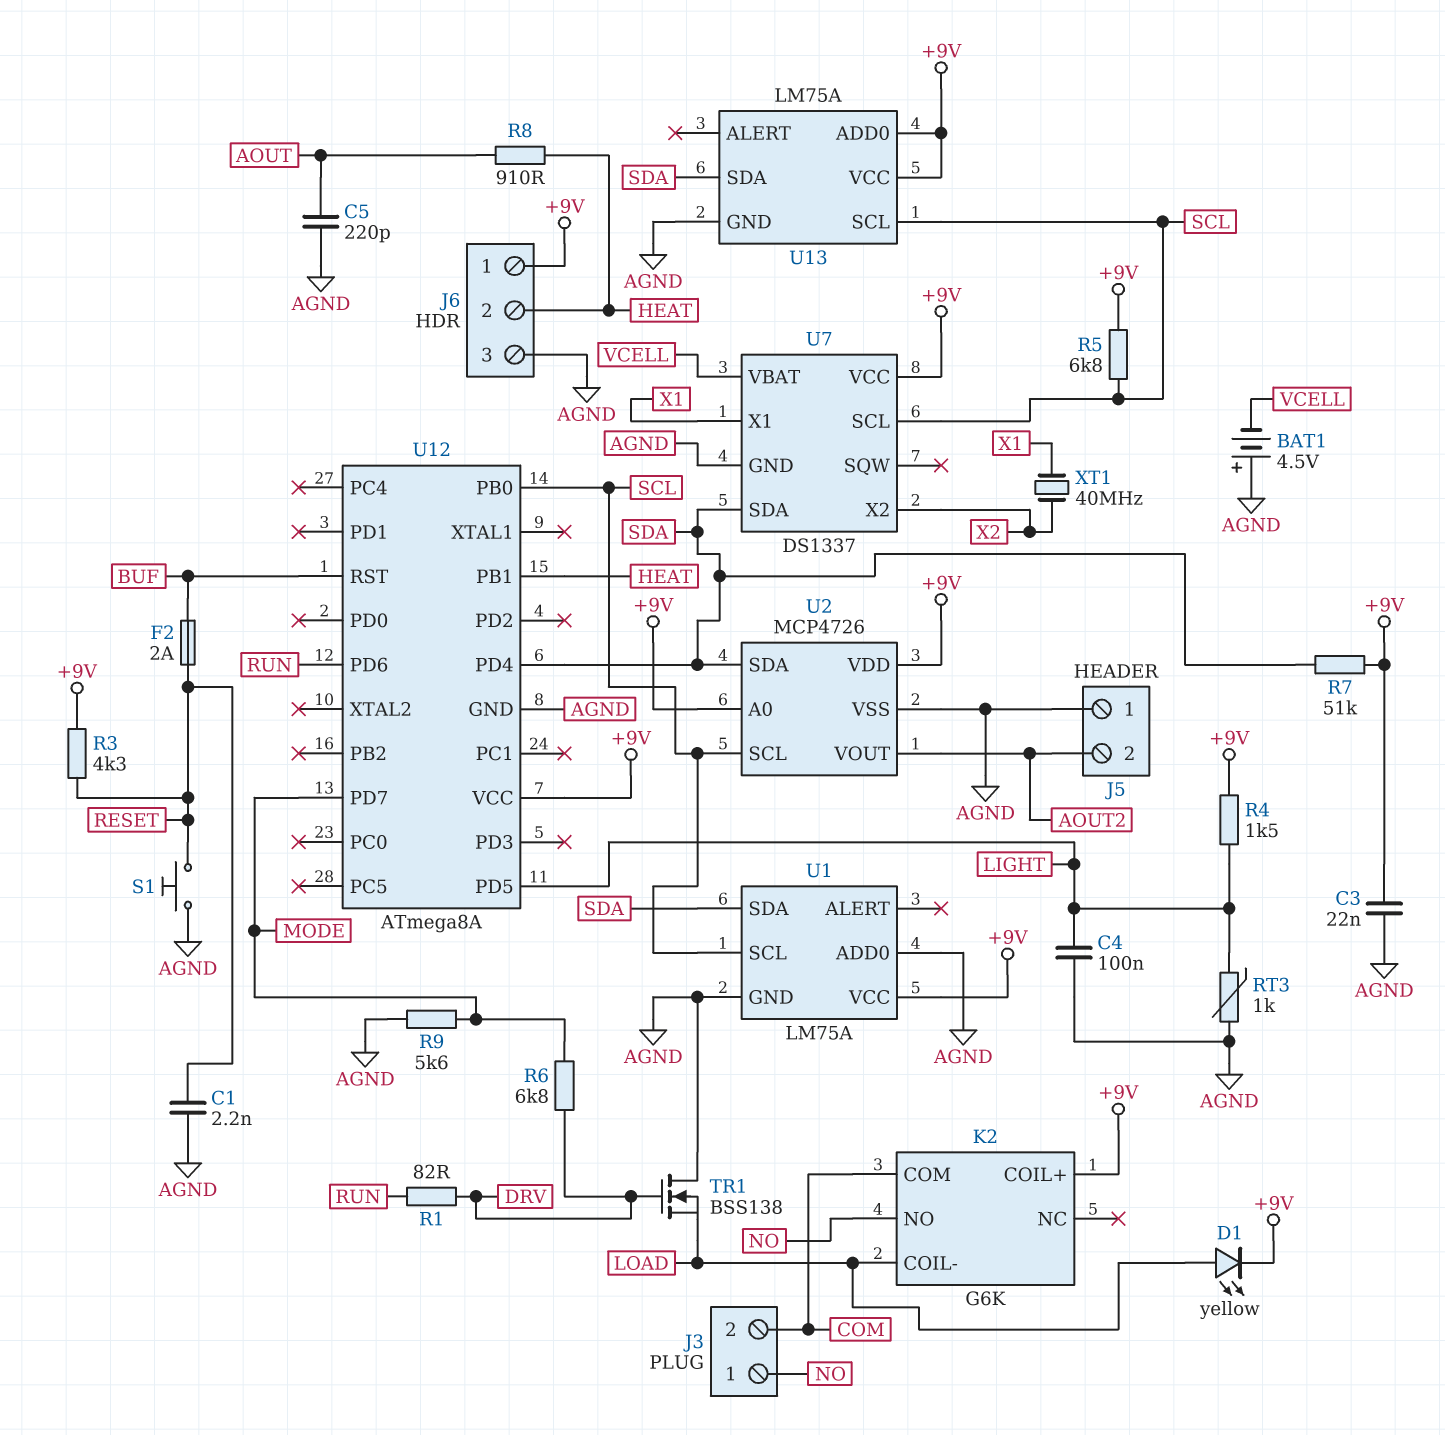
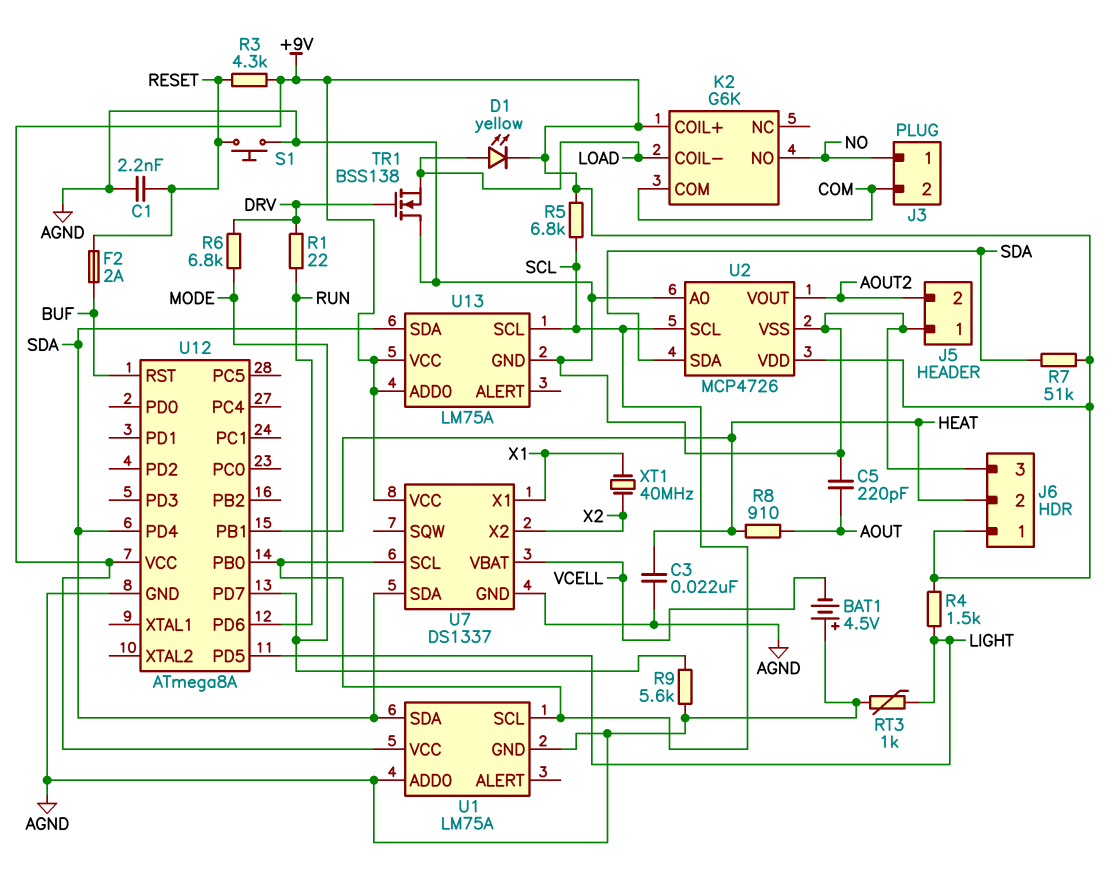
C3: 22nF (+9V, AGND) -> 22nF (AGND, HEAT)
C4: 100nF (AGND, LIGHT) -> none
R1: 82 (DRV, RUN) -> 22 (DRV, RUN)
U2 pin A0: +9V -> AGND

